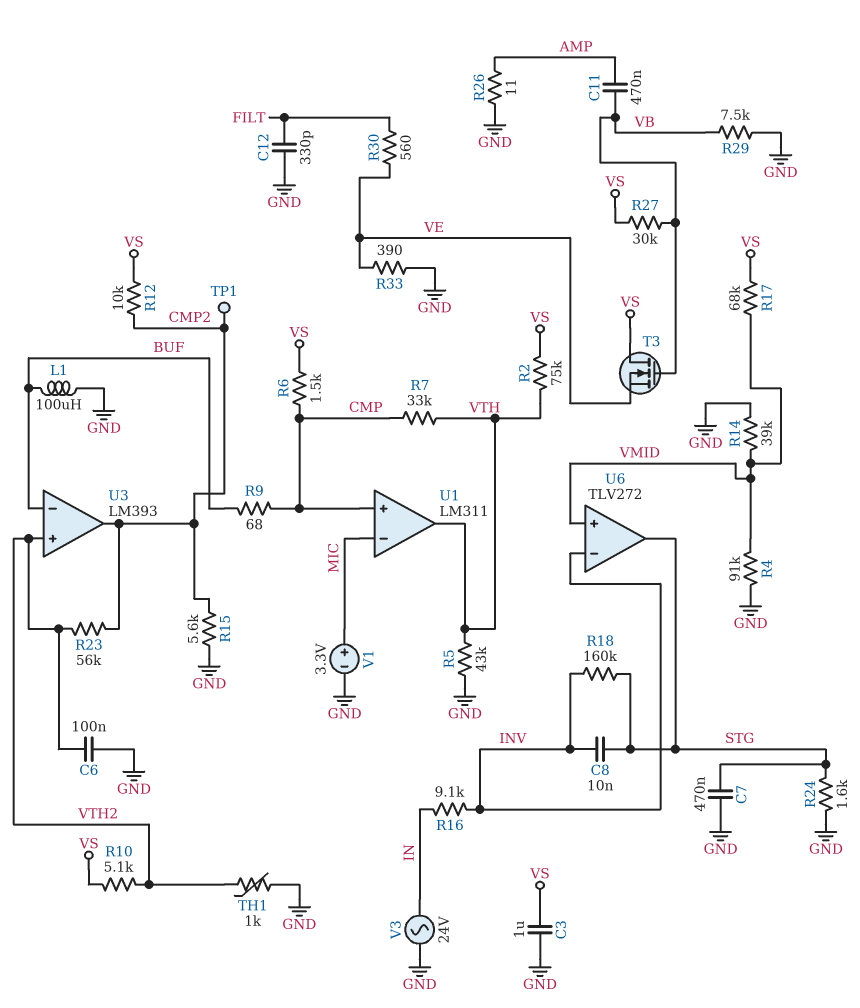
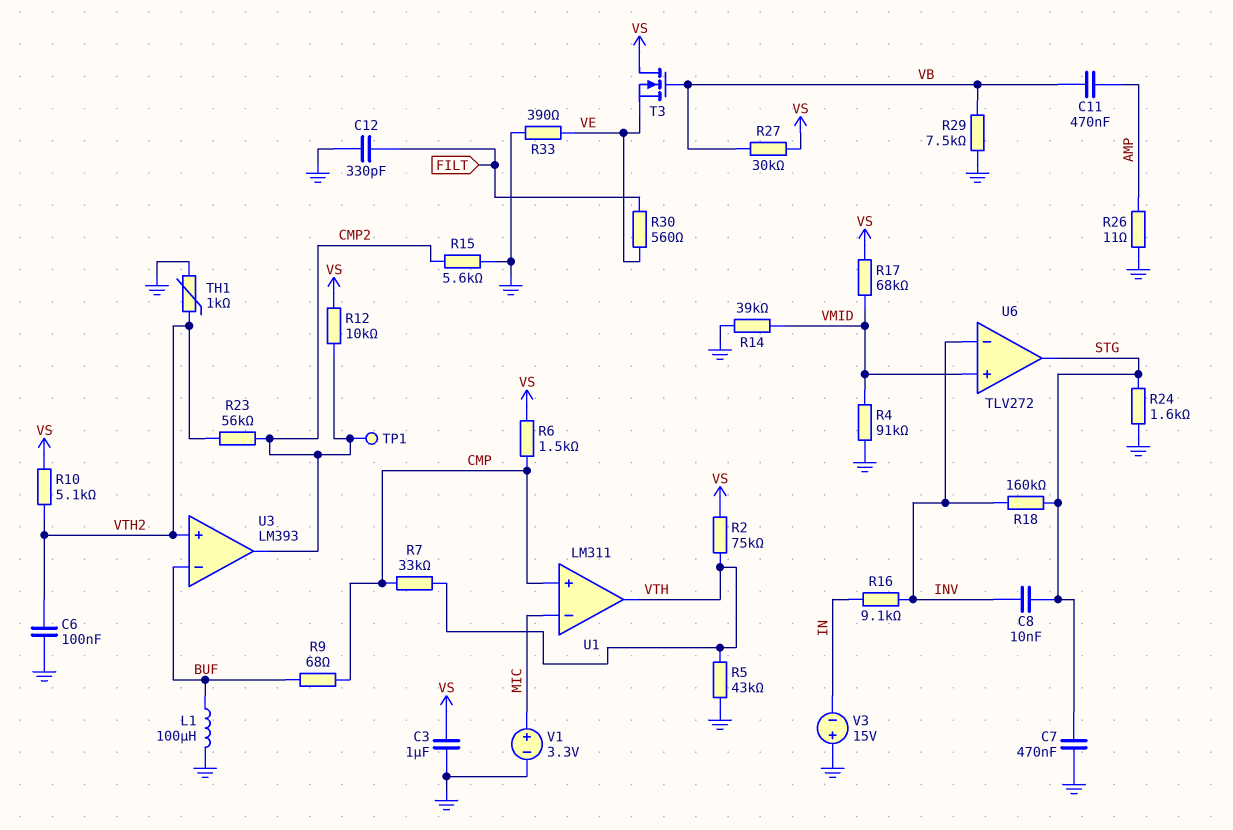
V3: AC 24V (GND, IN) -> 15V (plus GND, minus IN)

